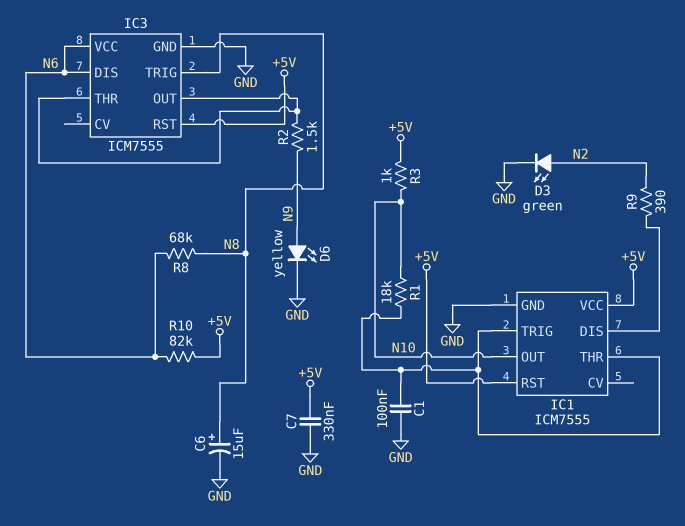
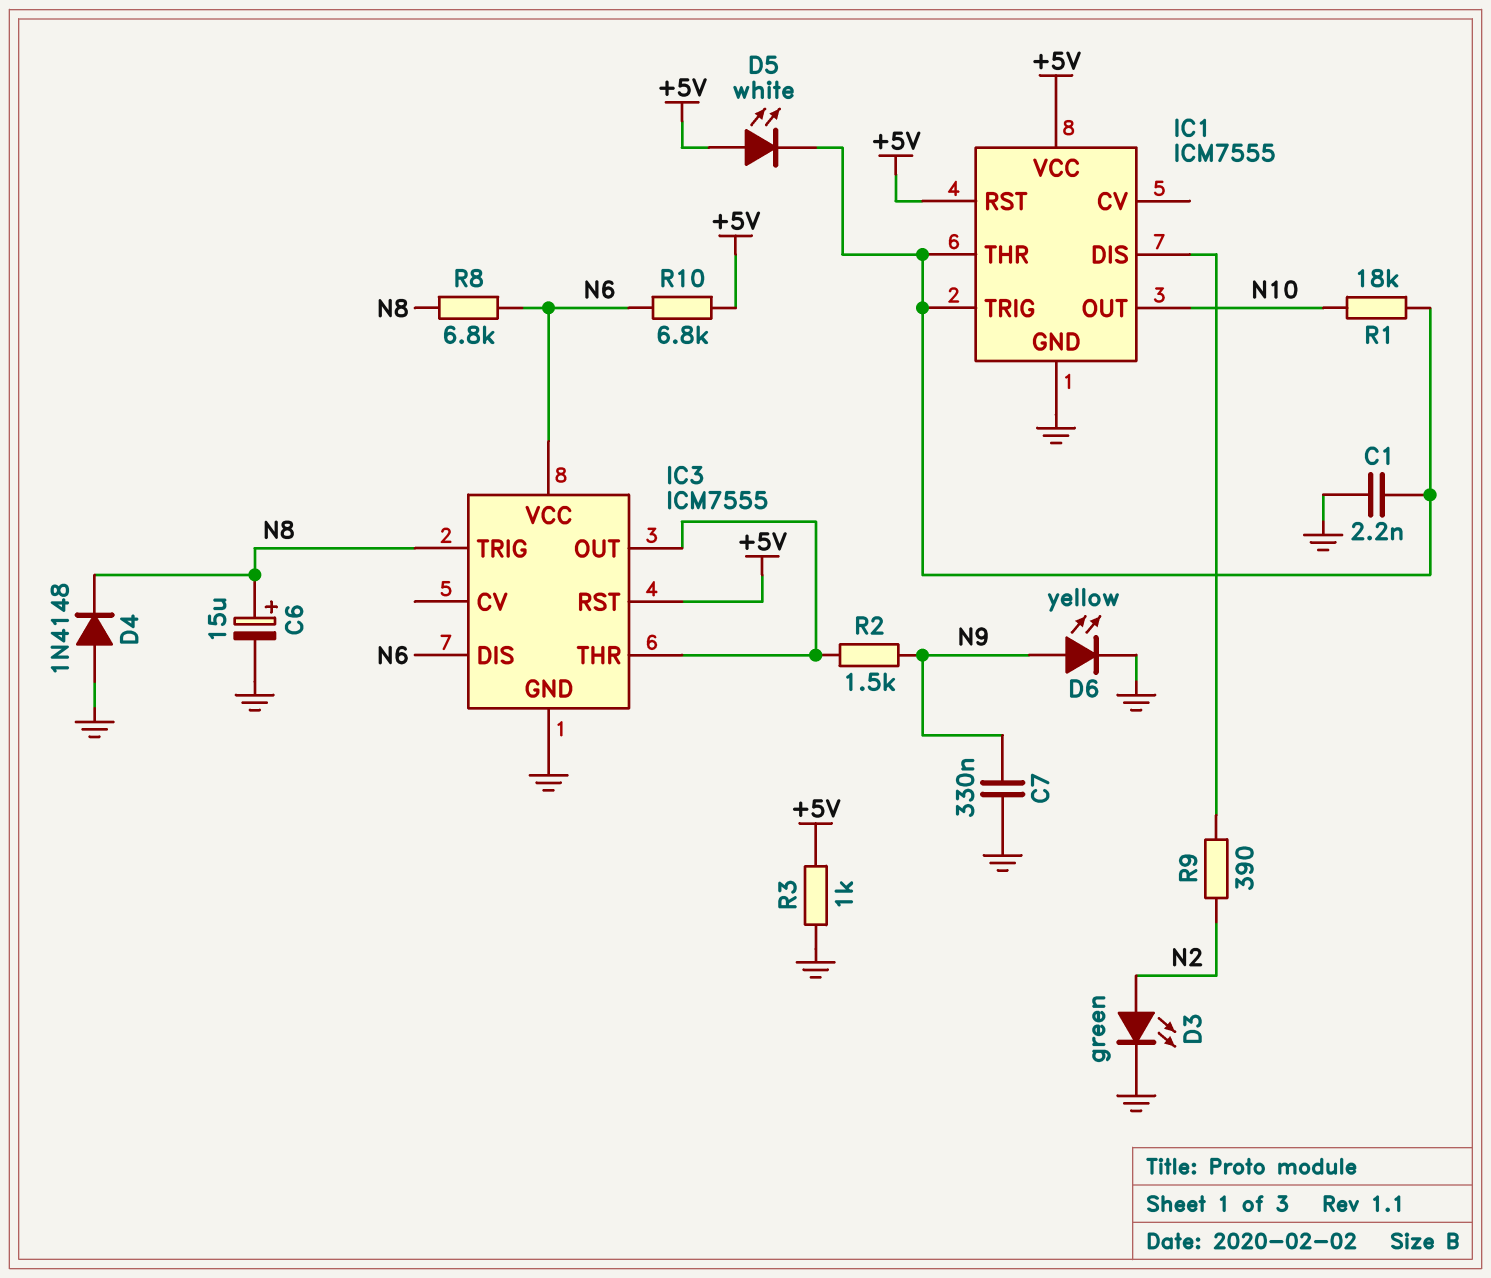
C1: 100nF (GND, IC1/THR) -> 2.2nF (GND, IC1/THR)
C7: 330nF (+5V, GND) -> 330nF (GND, N9)
D4: none -> diode 1N4148 (A GND, K N8)
D5: none -> LED white (A +5V, K IC1/THR)
R3: 1k (+5V, N10) -> 1k (+5V, GND)
R8: 68k (N6, N8) -> 6.8k (N6, N8)
R10: 82k (+5V, N6) -> 6.8k (+5V, N6)

